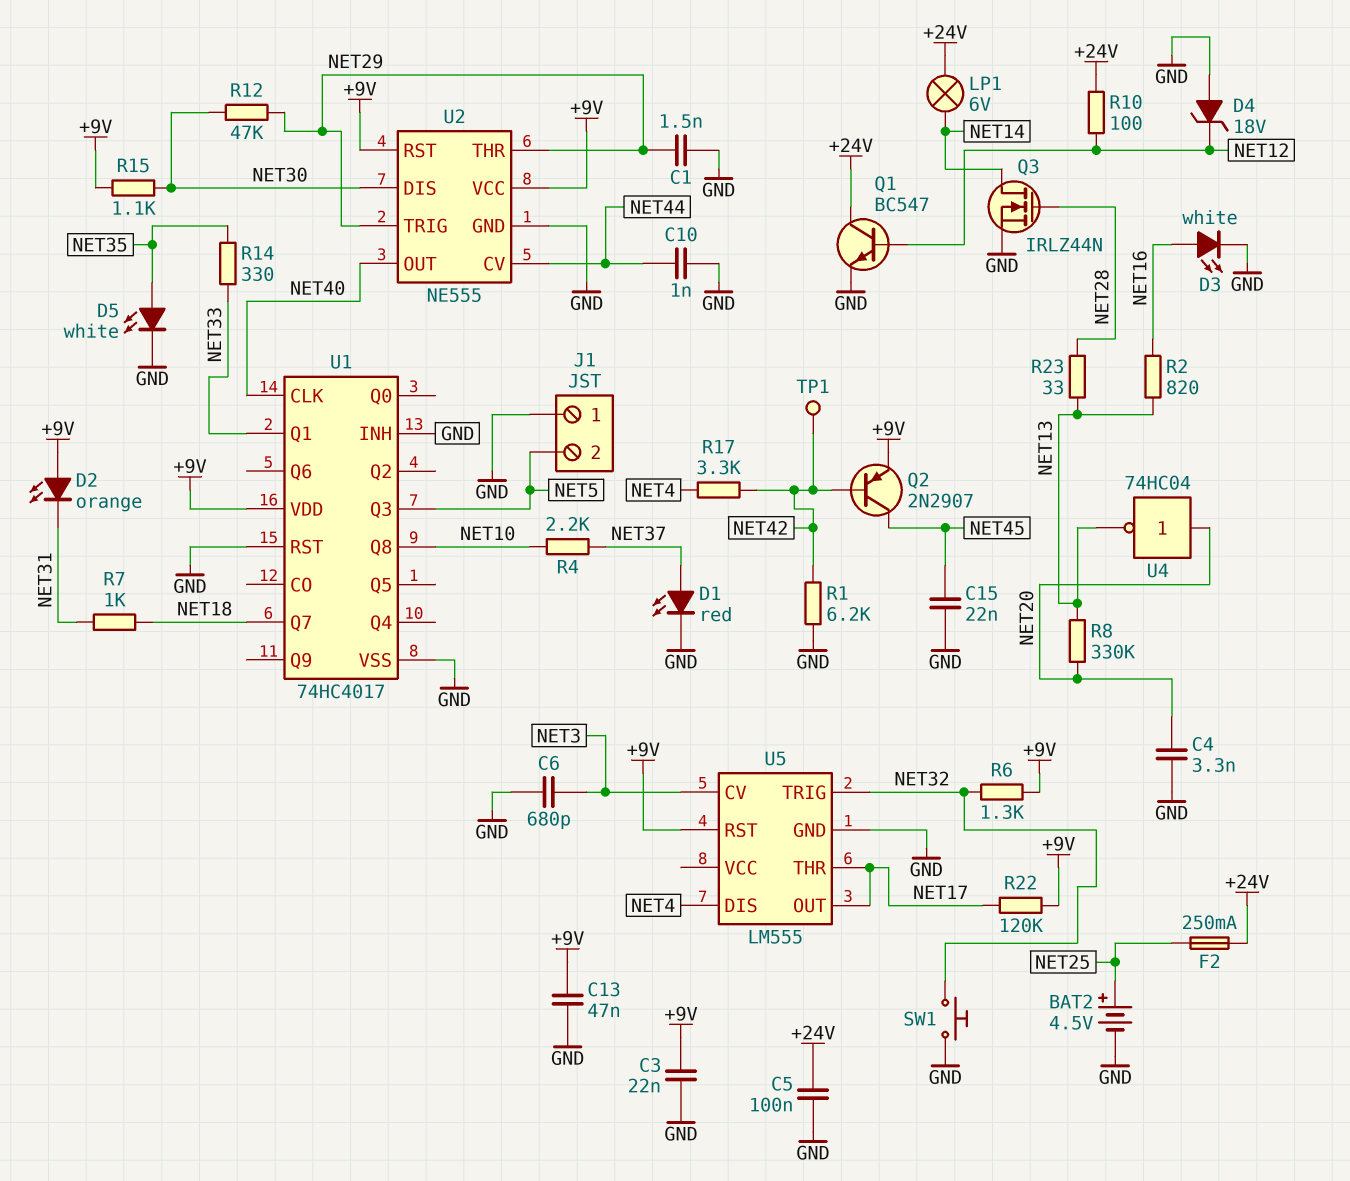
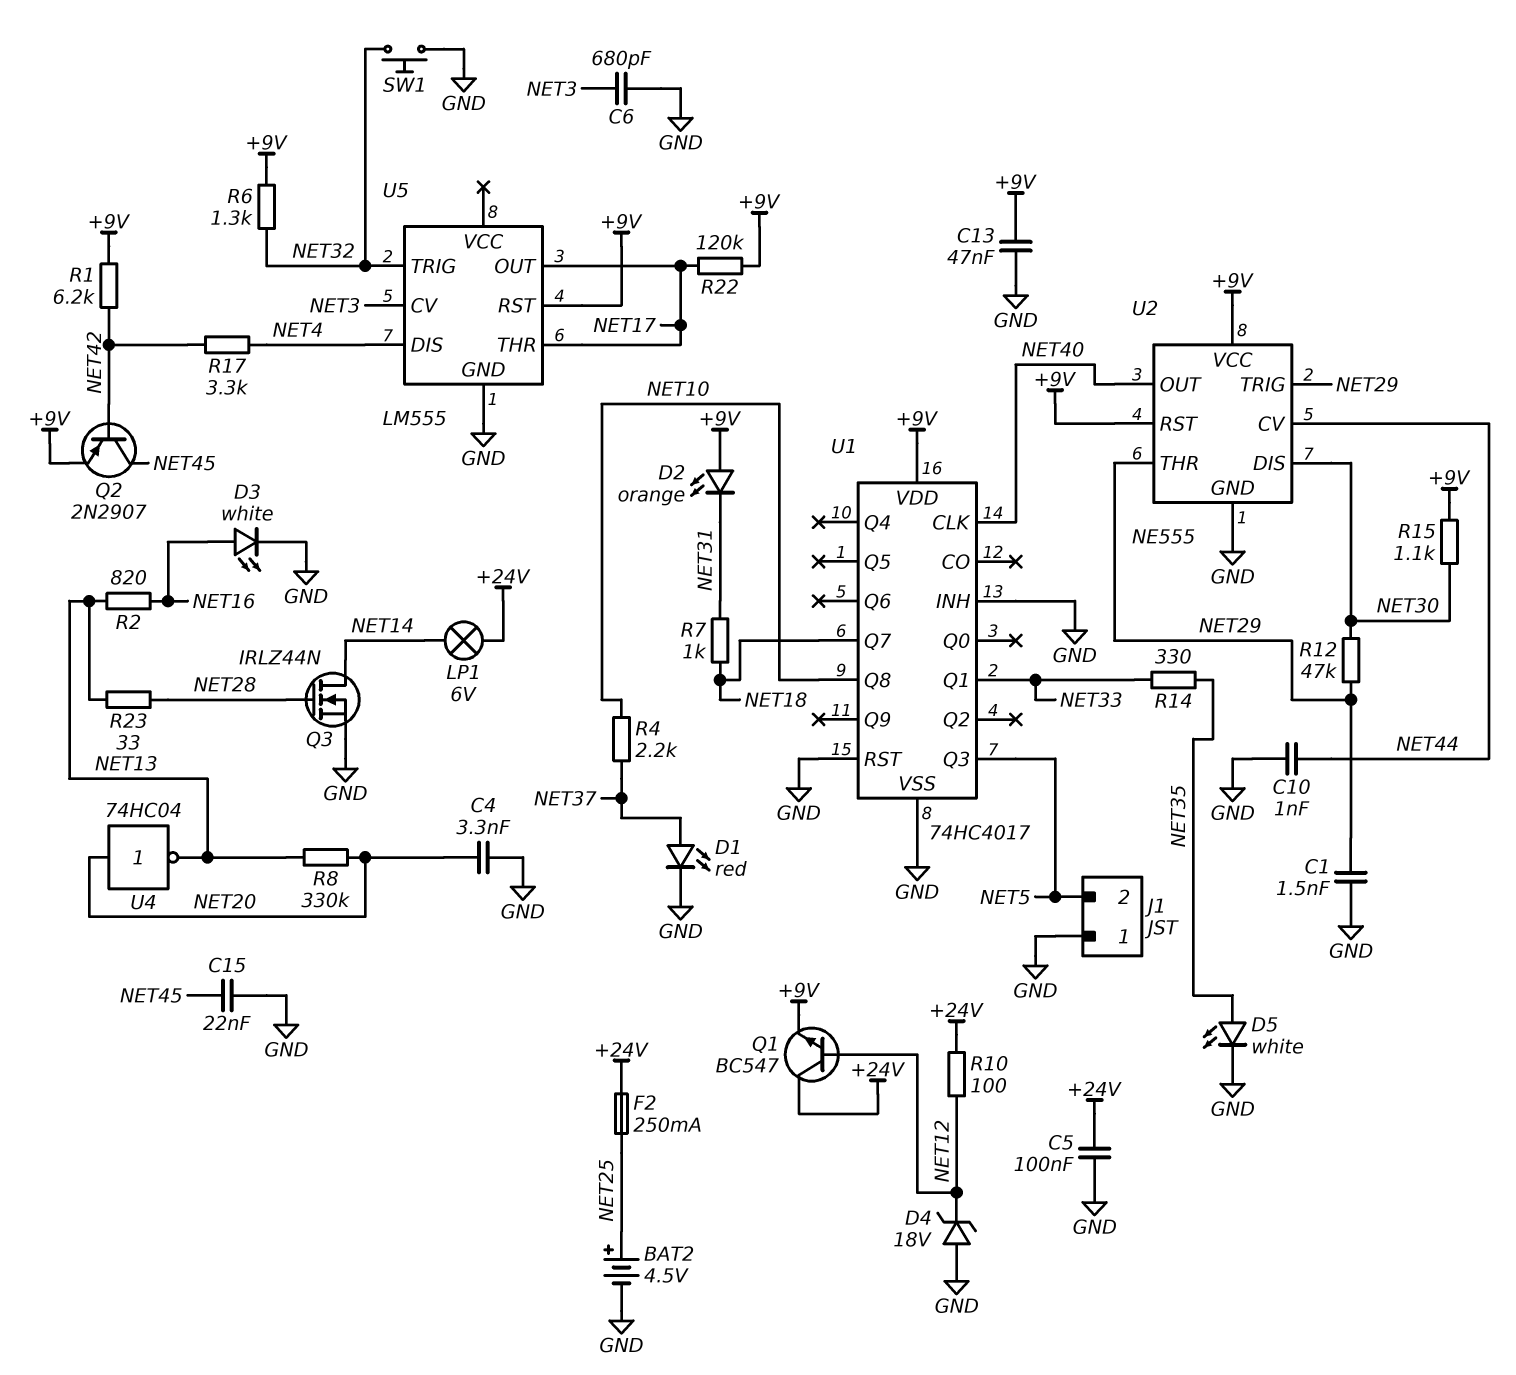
C3: 22nF (+9V, GND) -> none
Q1: NPN BC547 (B NET12, C +24V, E GND) -> NPN BC547 (B NET12, C +24V, E +9V)
R1: 6.2k (GND, NET42) -> 6.2k (+9V, NET42)
TP1: test point (NET42) -> none

